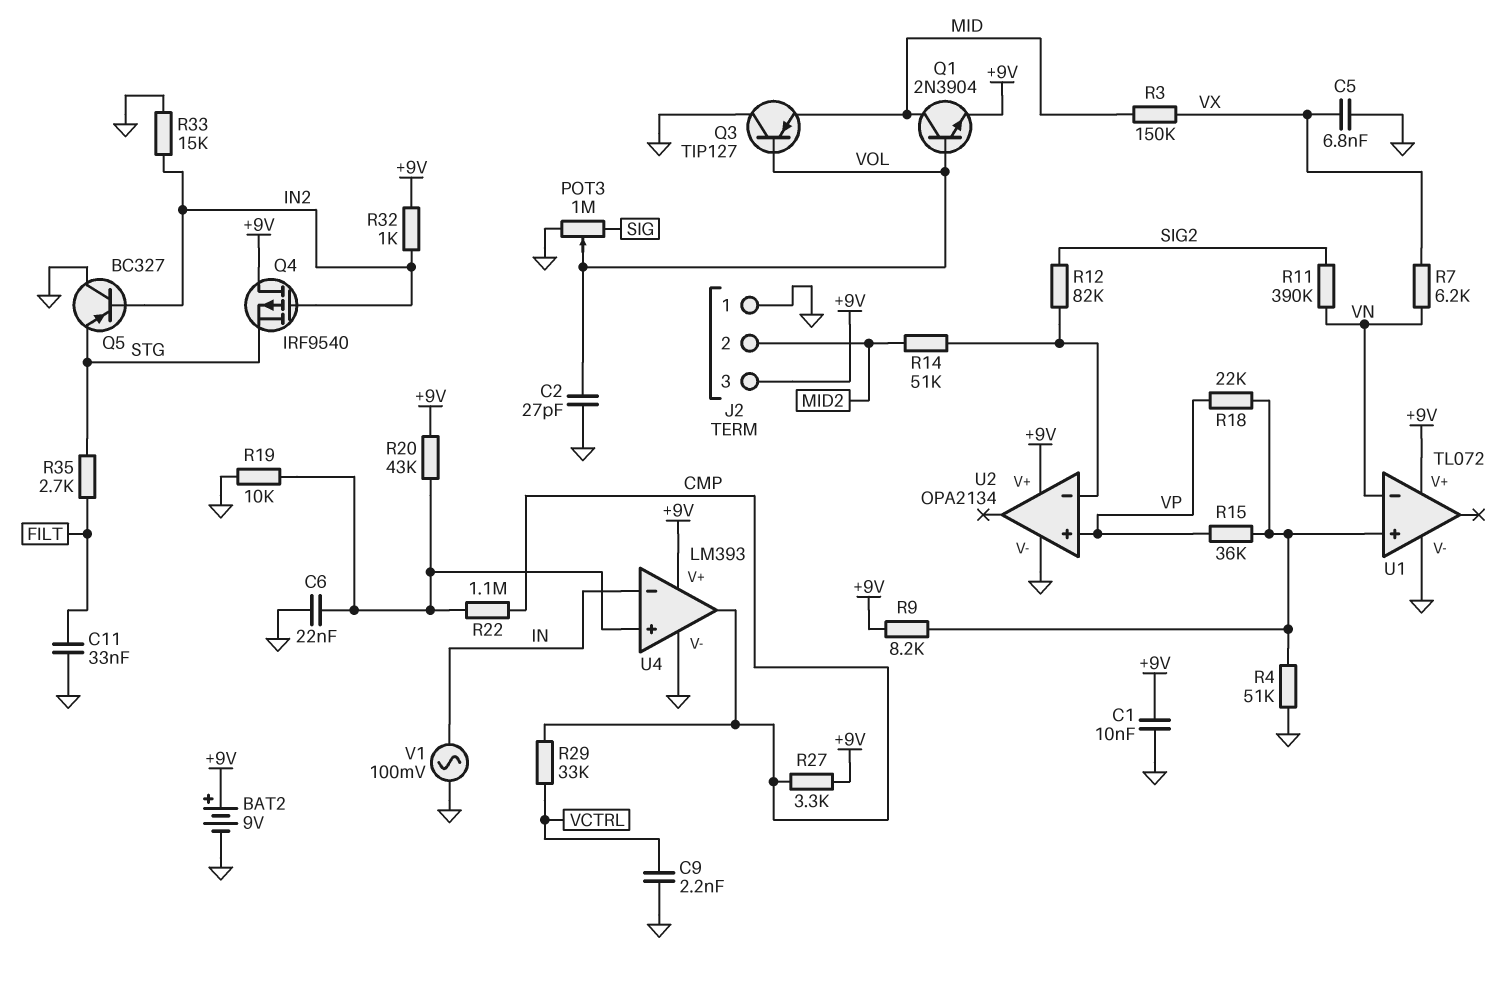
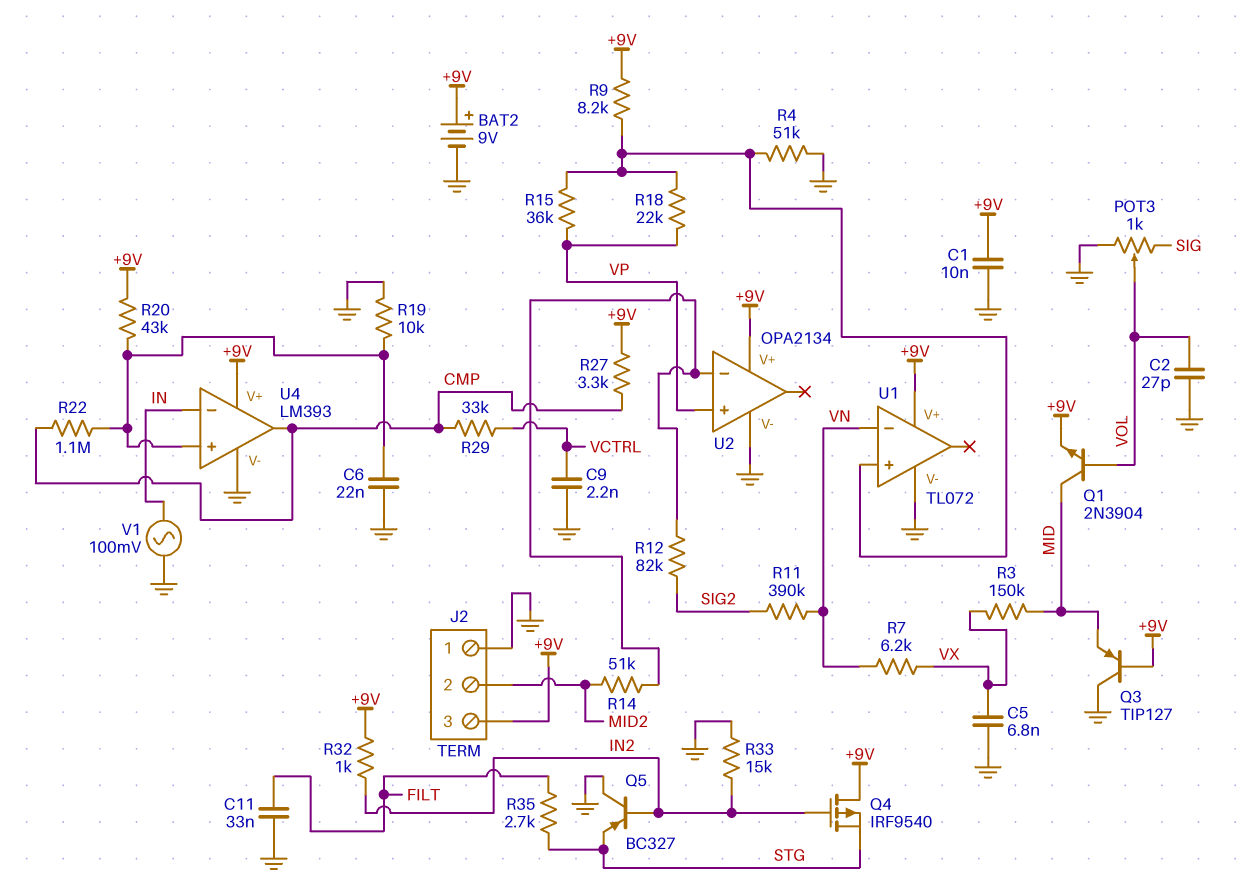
POT3: 1M (GND, SIG, wiper VOL) -> 1k (GND, SIG, wiper VOL)
Q3: PNP TIP127 (B VOL, C GND, E MID) -> PNP TIP127 (B +9V, C GND, E MID)

